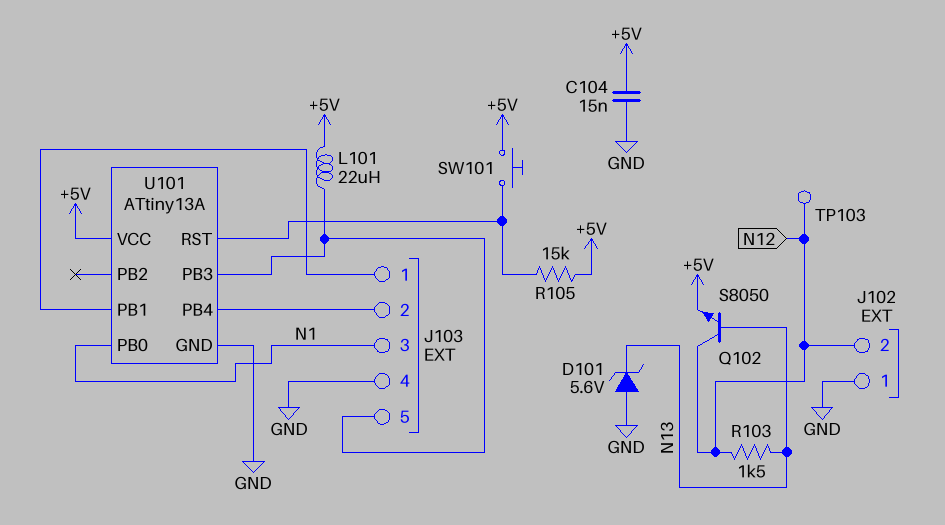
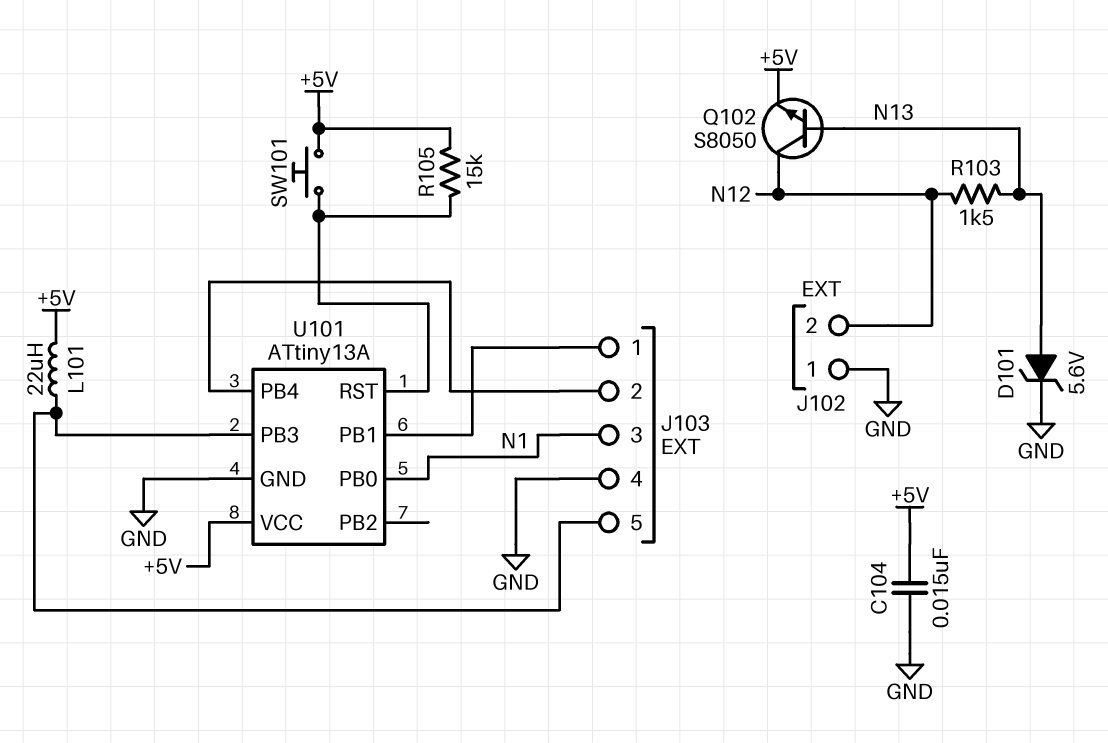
D101: zener 5.6V (A GND, K N13) -> zener 5.6V (A N13, K GND)
TP103: test point (N12) -> none

